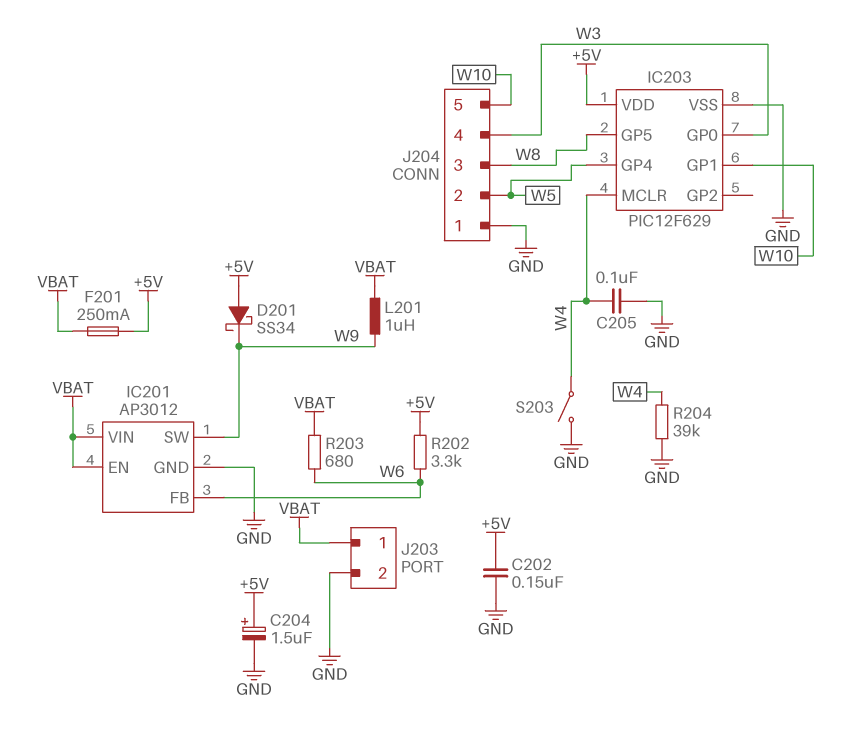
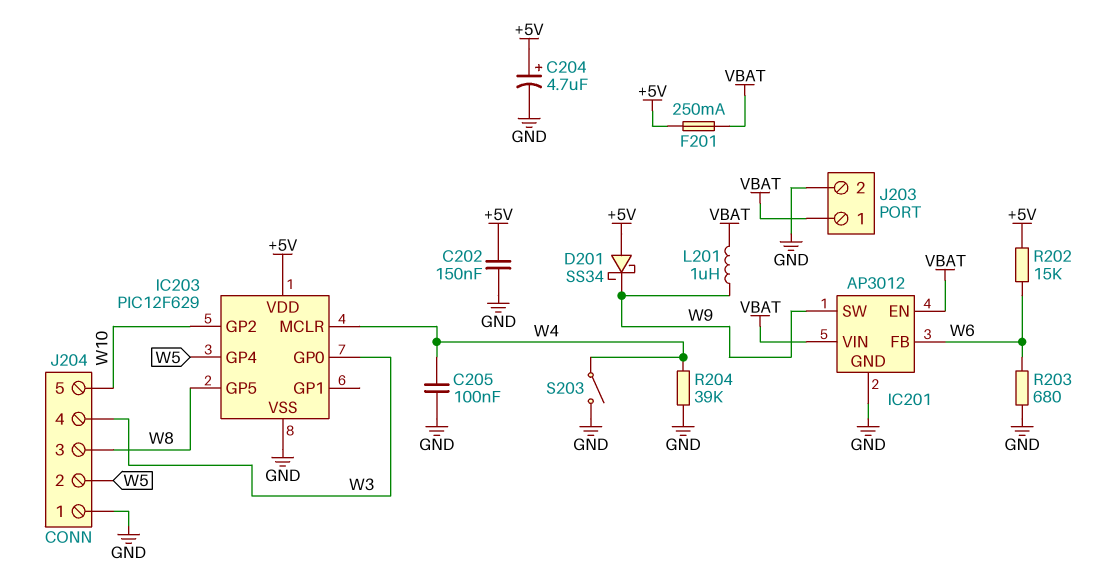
C204: 1.5uF (plus +5V, minus GND) -> 4.7uF (plus +5V, minus GND)
IC203 pin GP1: W10 -> none
IC203 pin GP2: none -> W10
R202: 3.3k (+5V, W6) -> 15k (+5V, W6)
R203: 680 (VBAT, W6) -> 680 (GND, W6)

